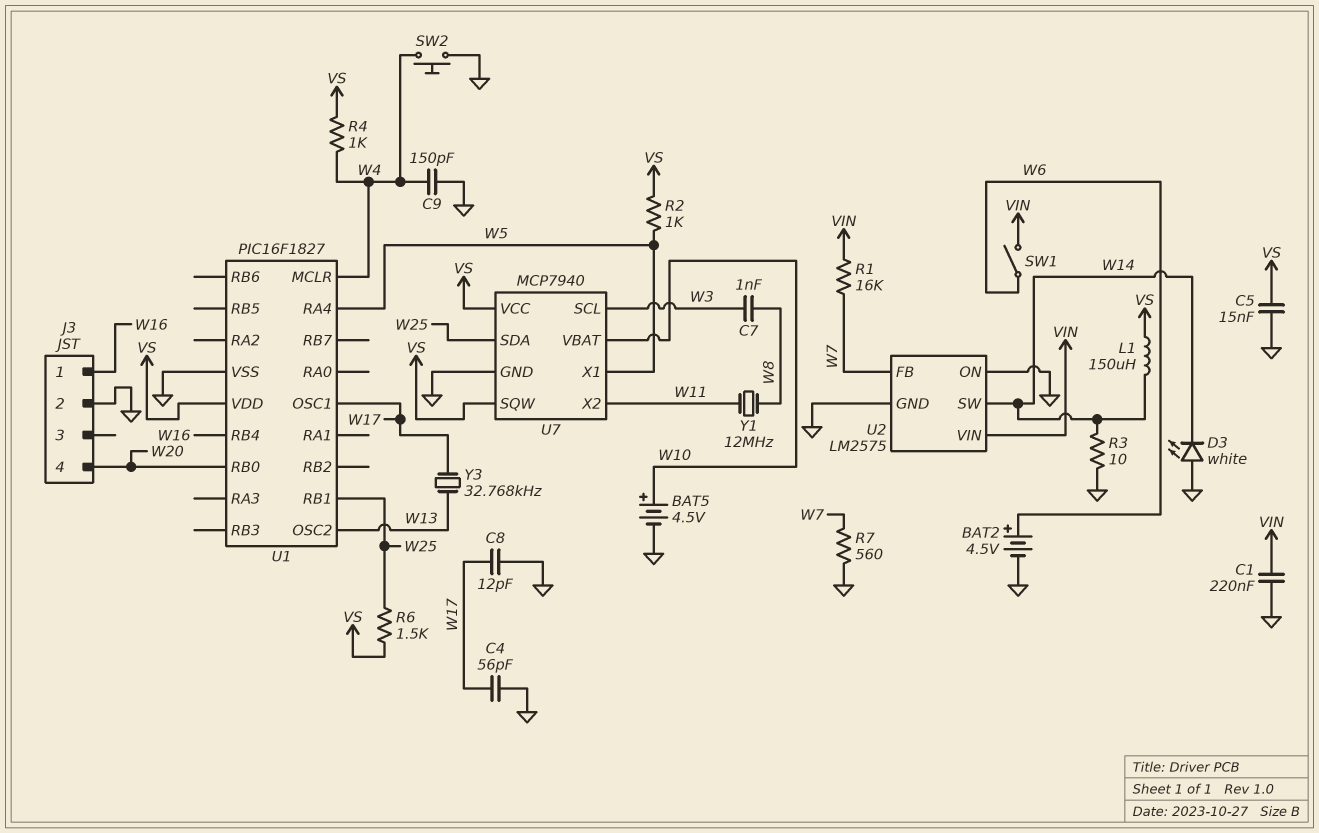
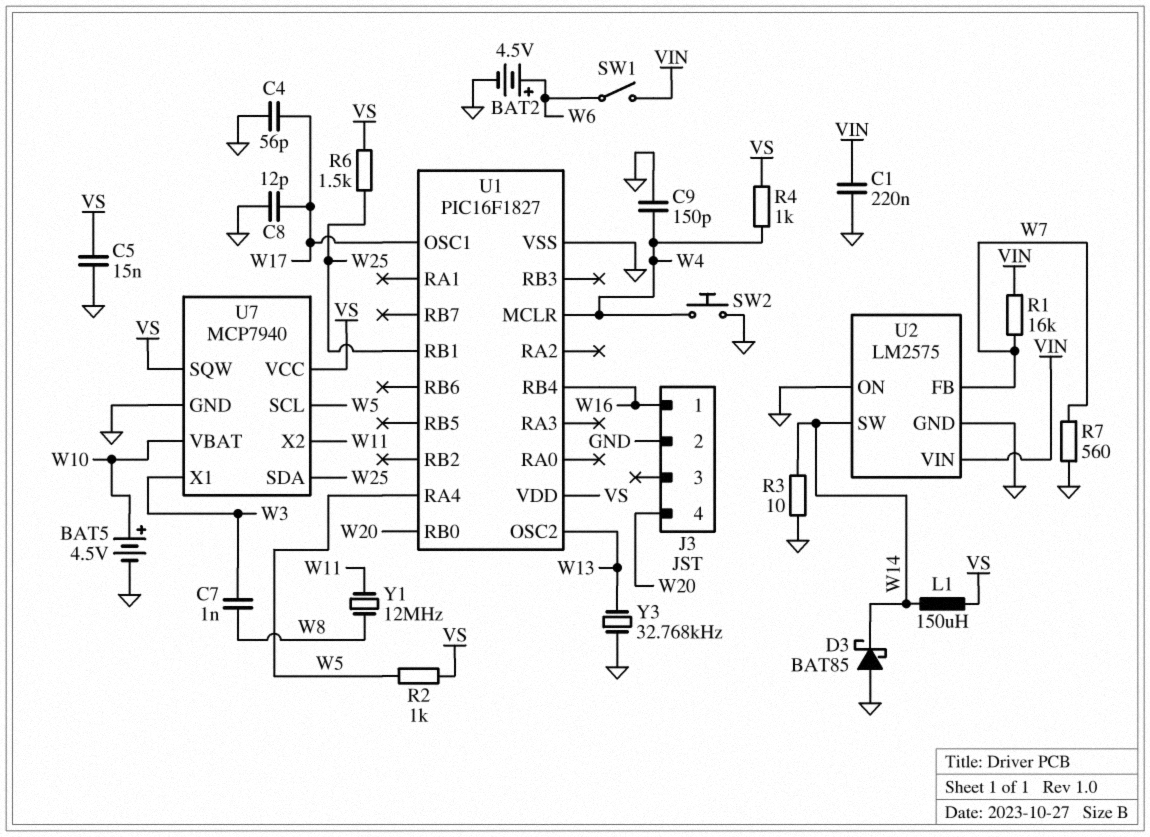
D3: LED white (A GND, K W14) -> schottky BAT85 (A GND, K W14)
U7 pin SCL: W3 -> W5
U7 pin X1: W5 -> W3
Y3: 32.768kHz (W13, W17) -> 32.768kHz (GND, W13)

